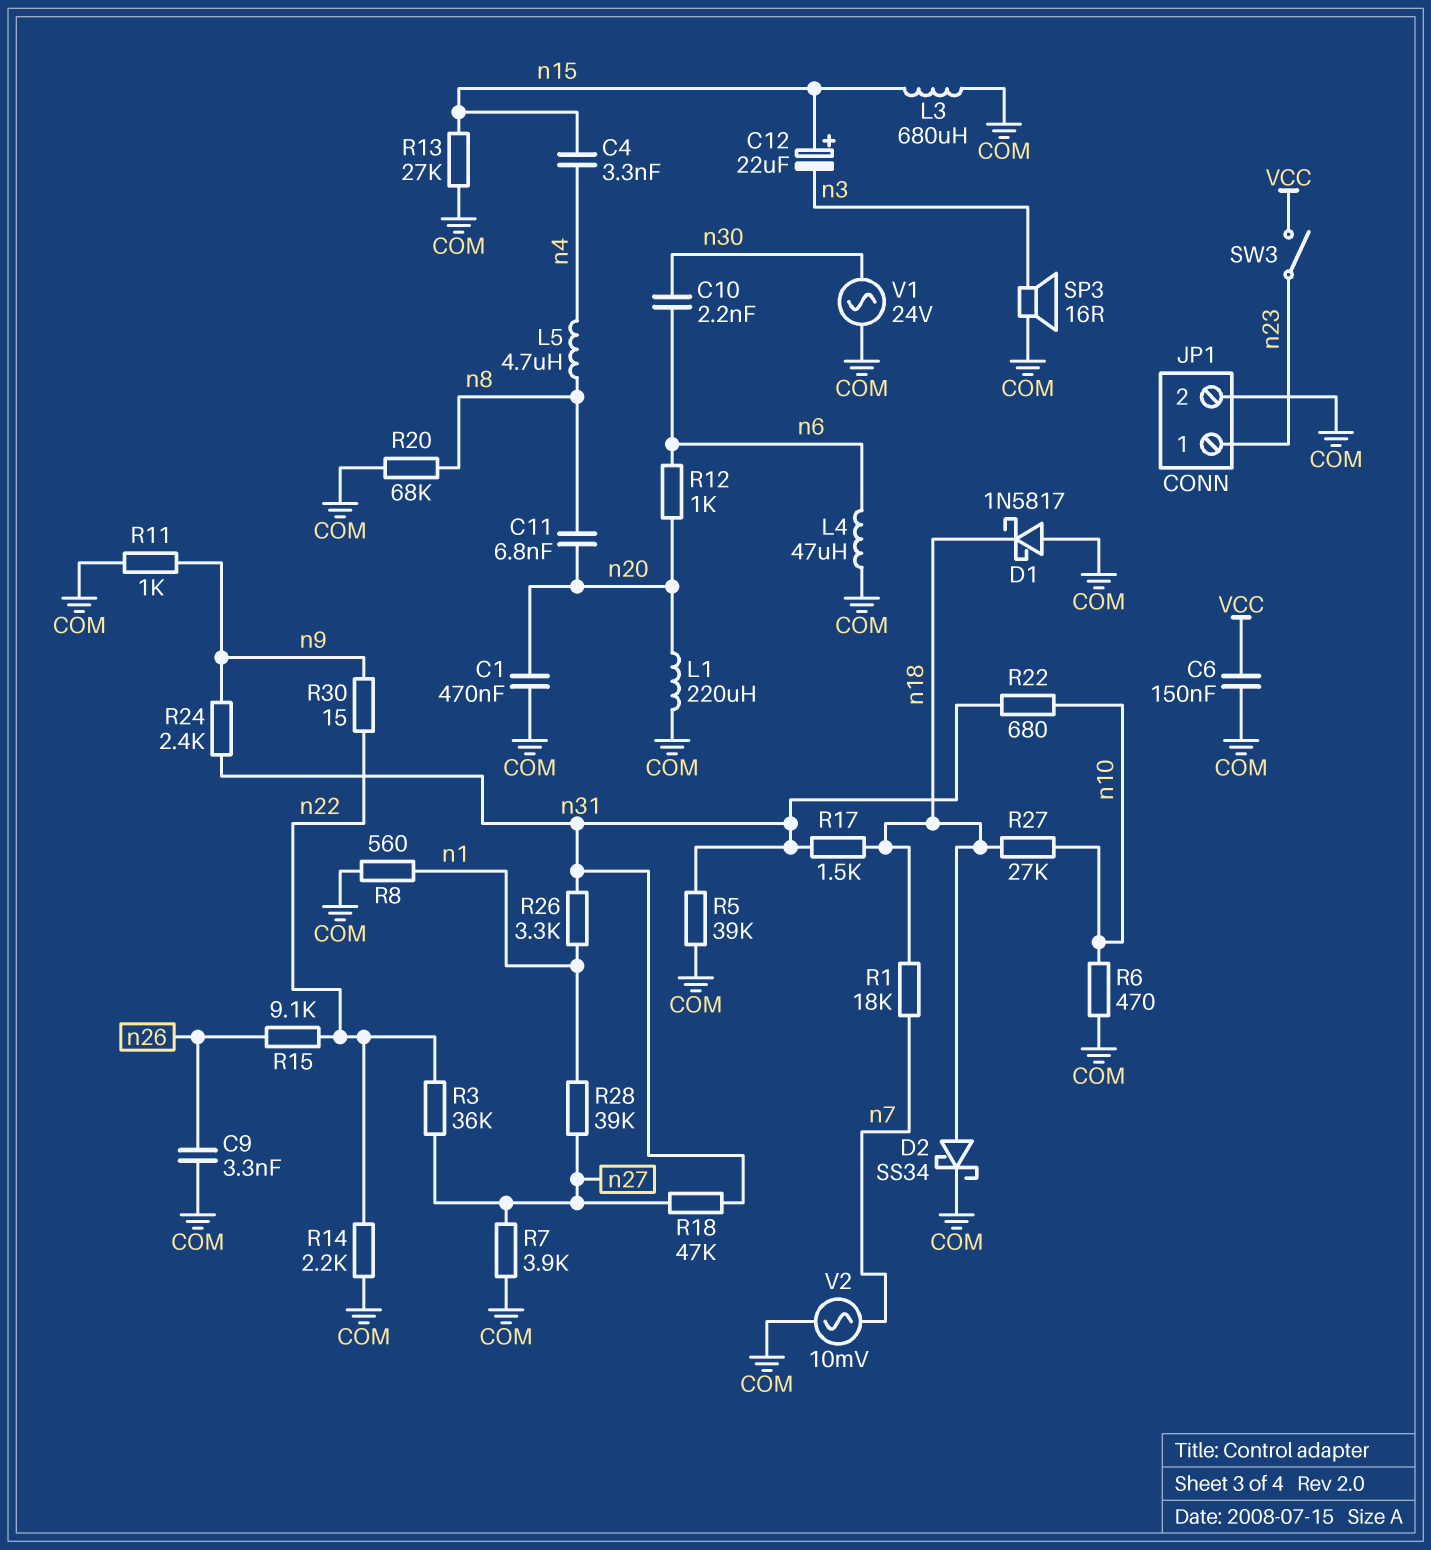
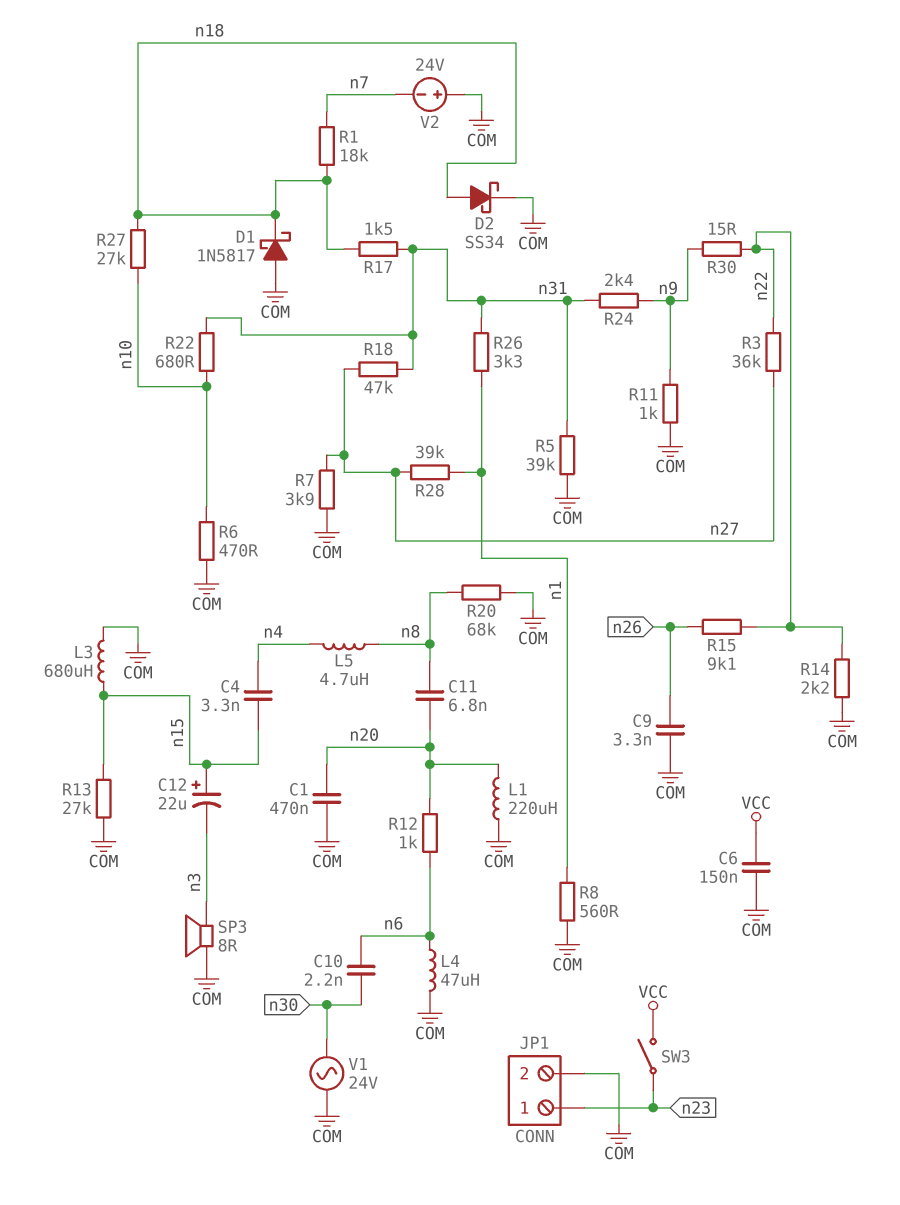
SP3: speaker 16R (COM, n3) -> speaker 8R (COM, n3)
V2: AC 10mV (COM, n7) -> 24V (plus COM, minus n7)

